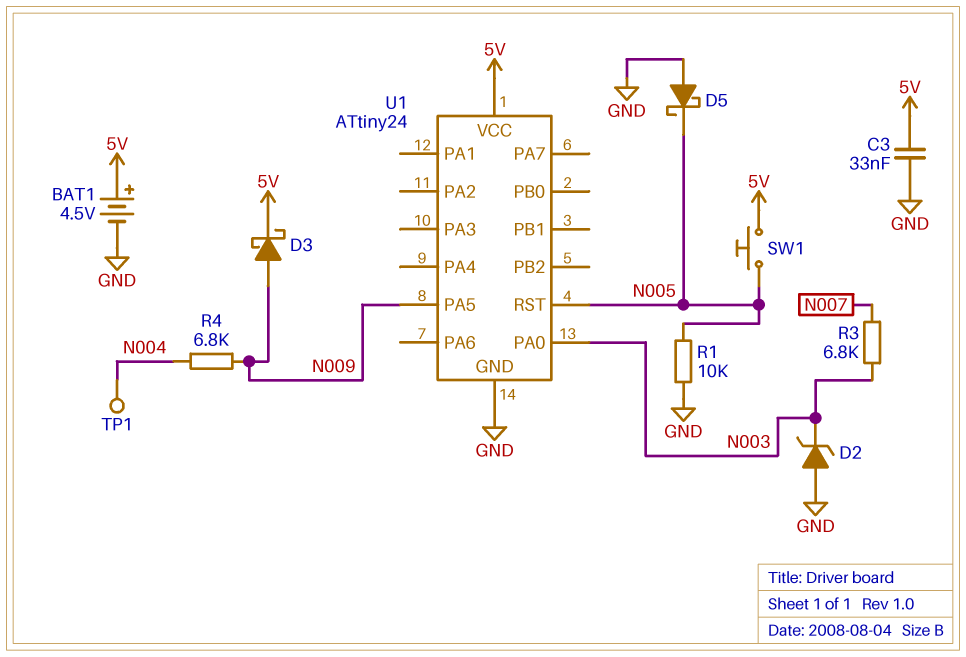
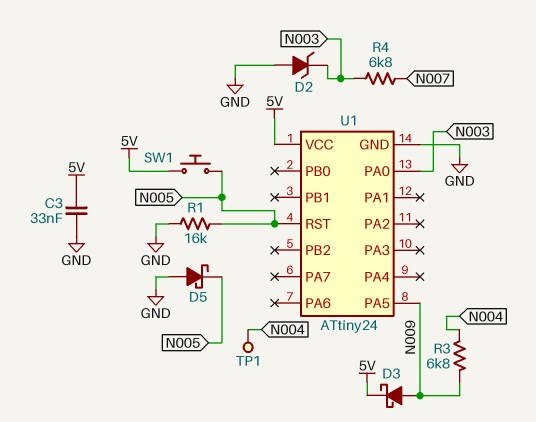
BAT1: 4.5V (plus 5V, minus GND) -> none
R1: 10k (GND, N005) -> 16k (GND, N005)
R3: 6.8k (N003, N007) -> 6.8k (N004, N009)
R4: 6.8k (N004, N009) -> 6.8k (N003, N007)

